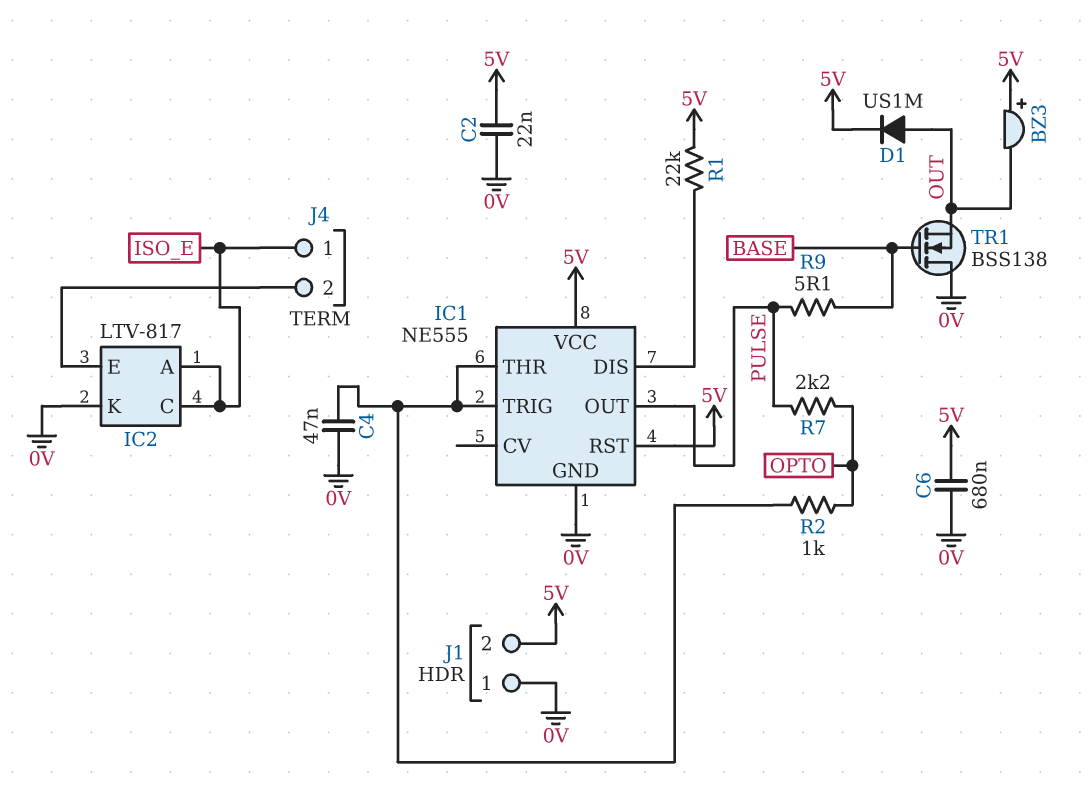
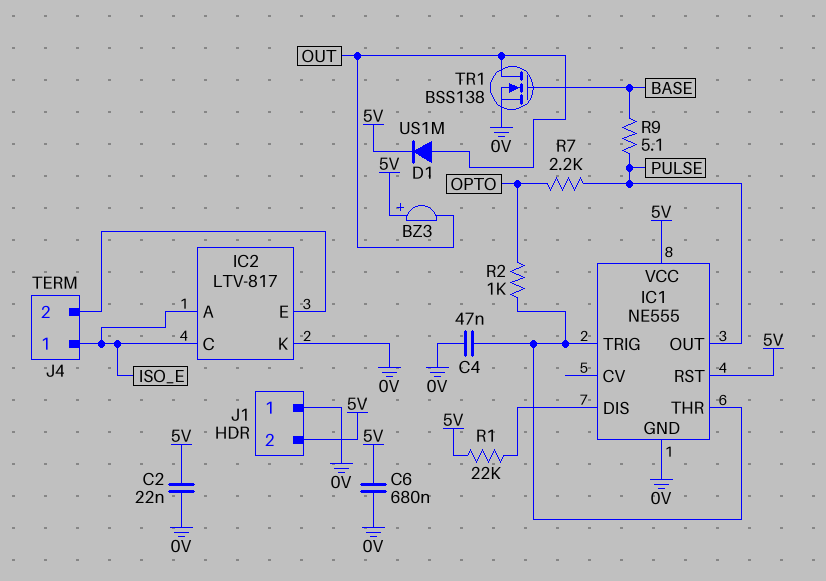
TR1: NMOS BSS138 (G BASE, D 0V, S OUT) -> NMOS BSS138 (G BASE, D OUT, S 0V)

